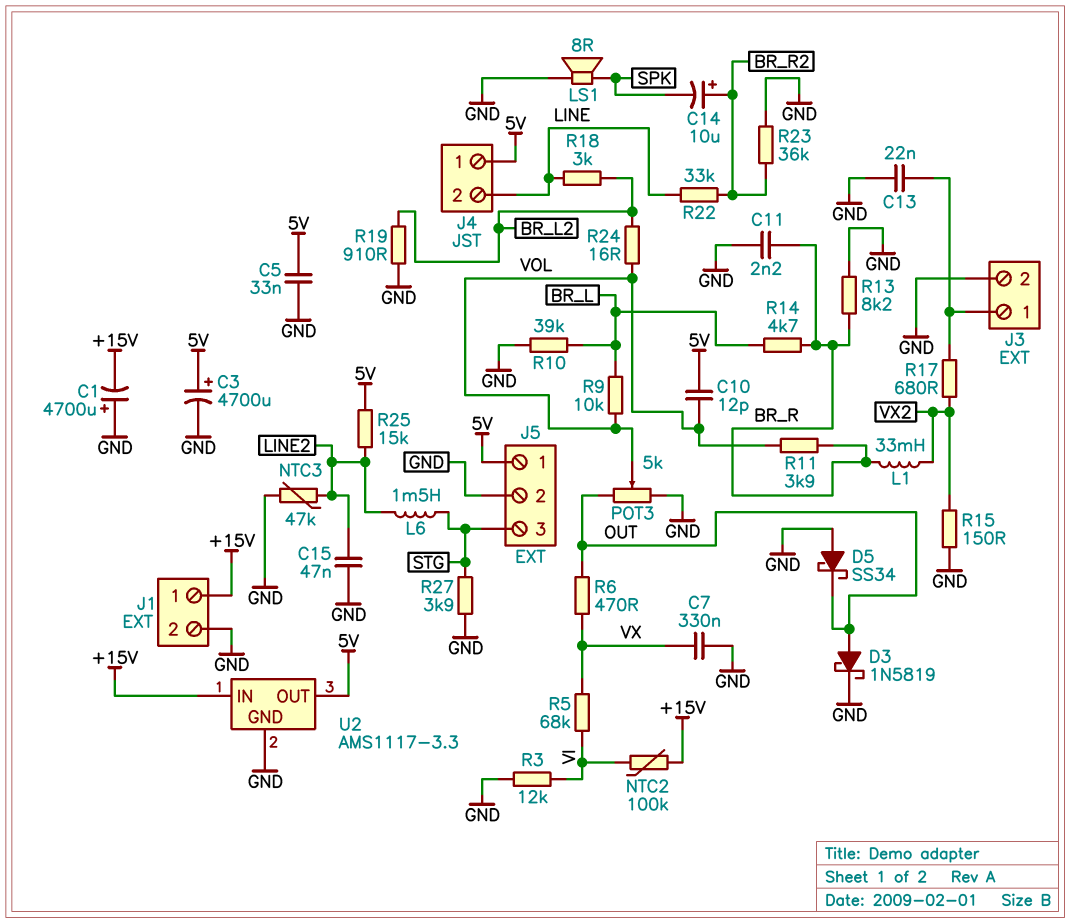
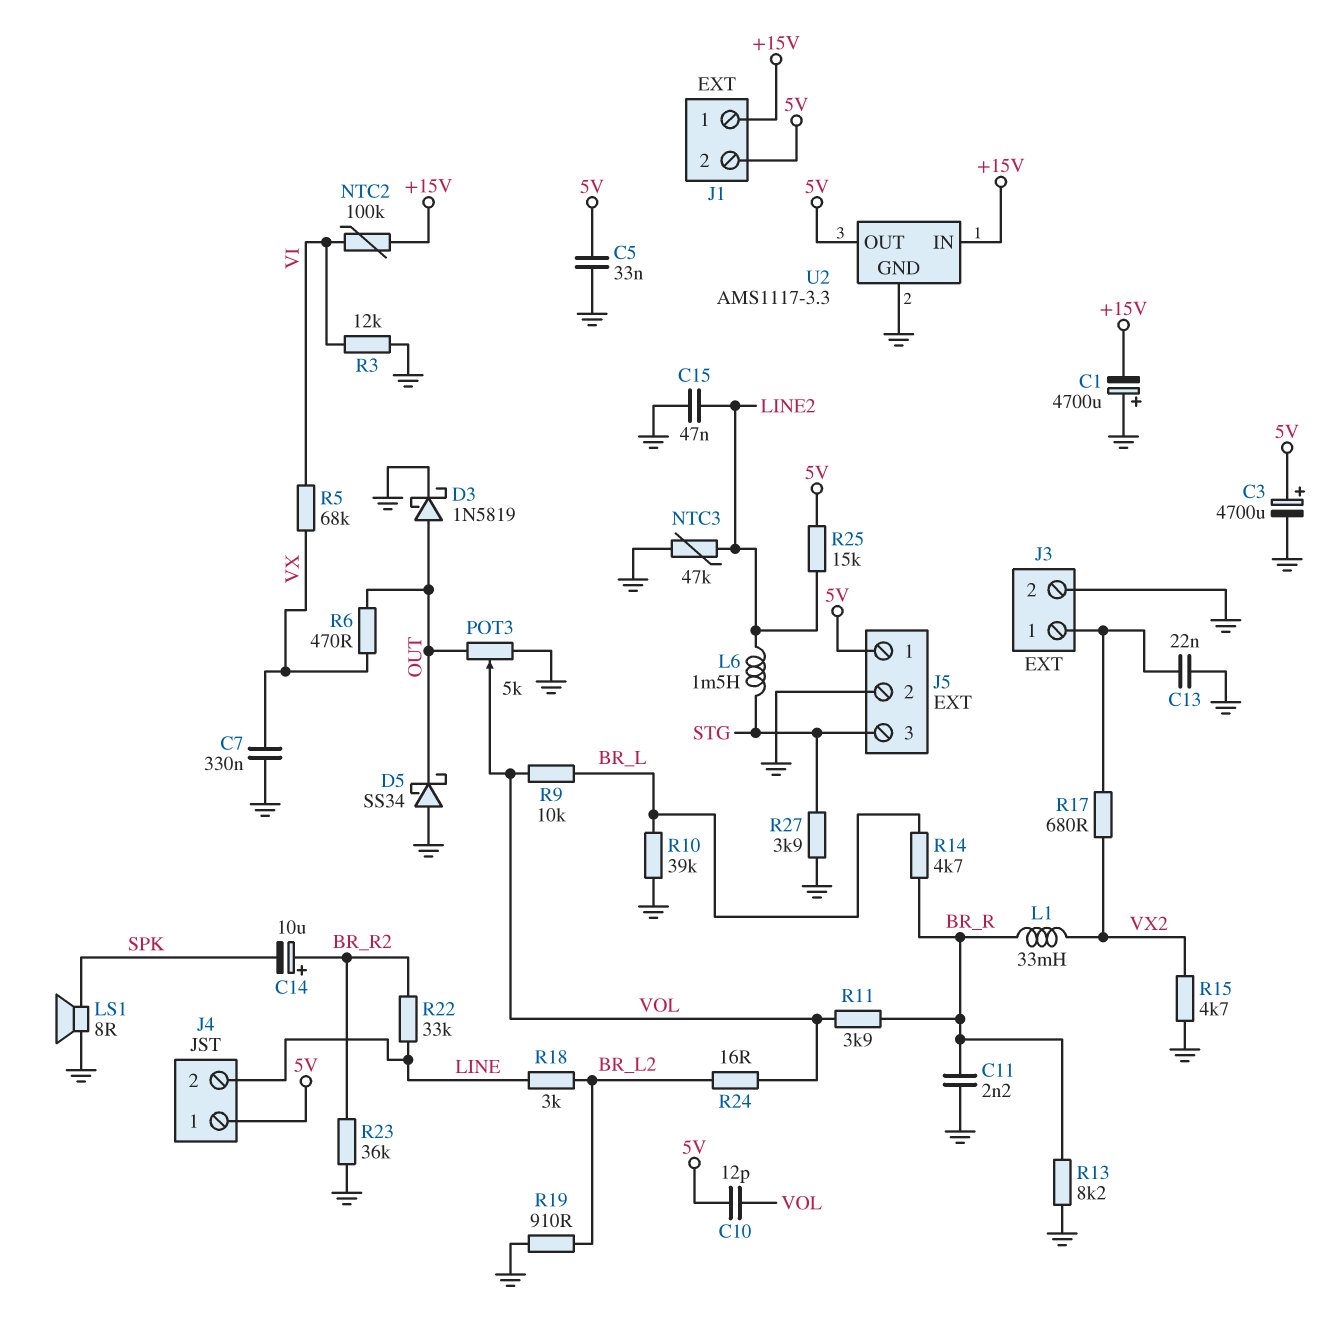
J1 pin 2: GND -> 5V
R15: 150 (GND, VX2) -> 4.7k (GND, VX2)

